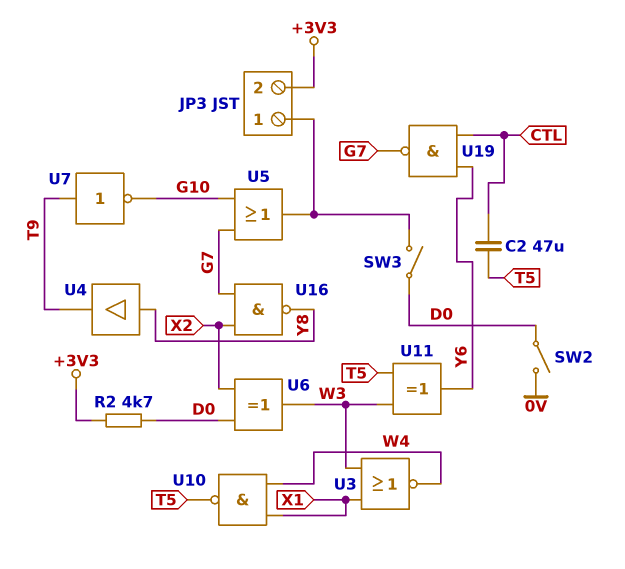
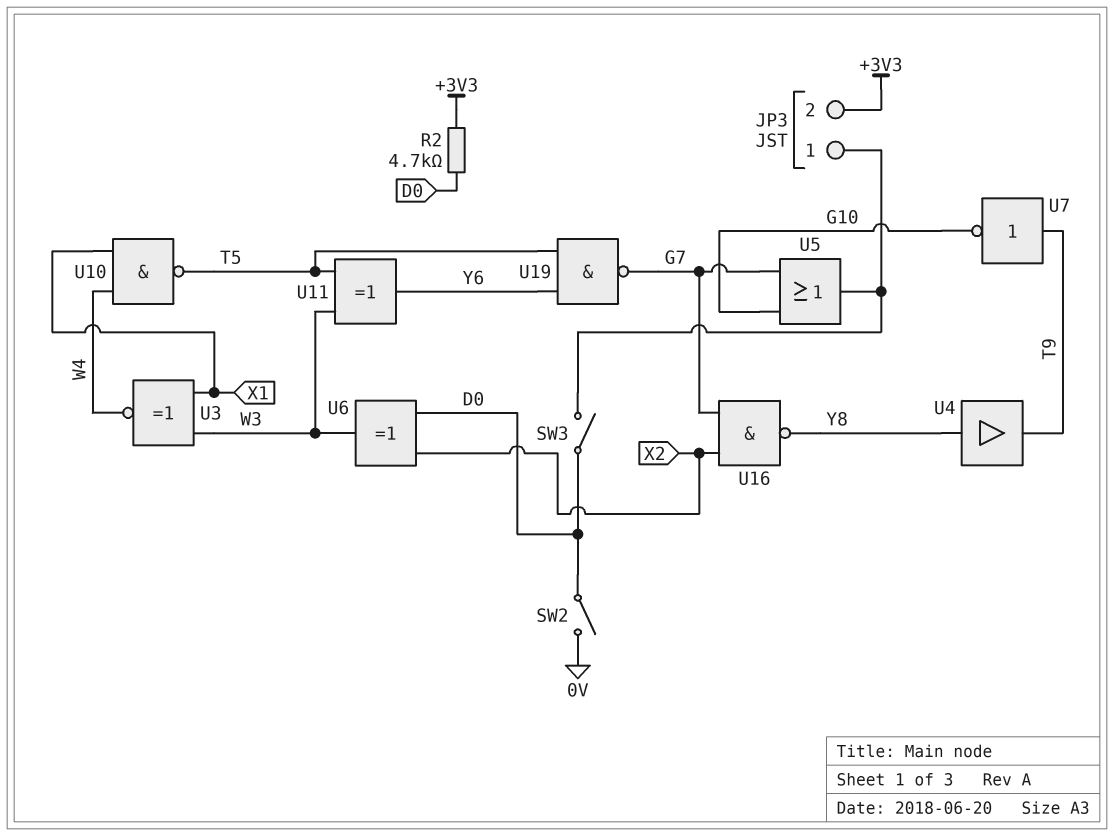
C2: 47uF (CTL, T5) -> none
U3: NOR (in W3, in X1, out W4) -> XNOR (in W3, in X1, out W4)
U19: NAND (in CTL, in Y6, out G7) -> NAND (in T5, in Y6, out G7)

